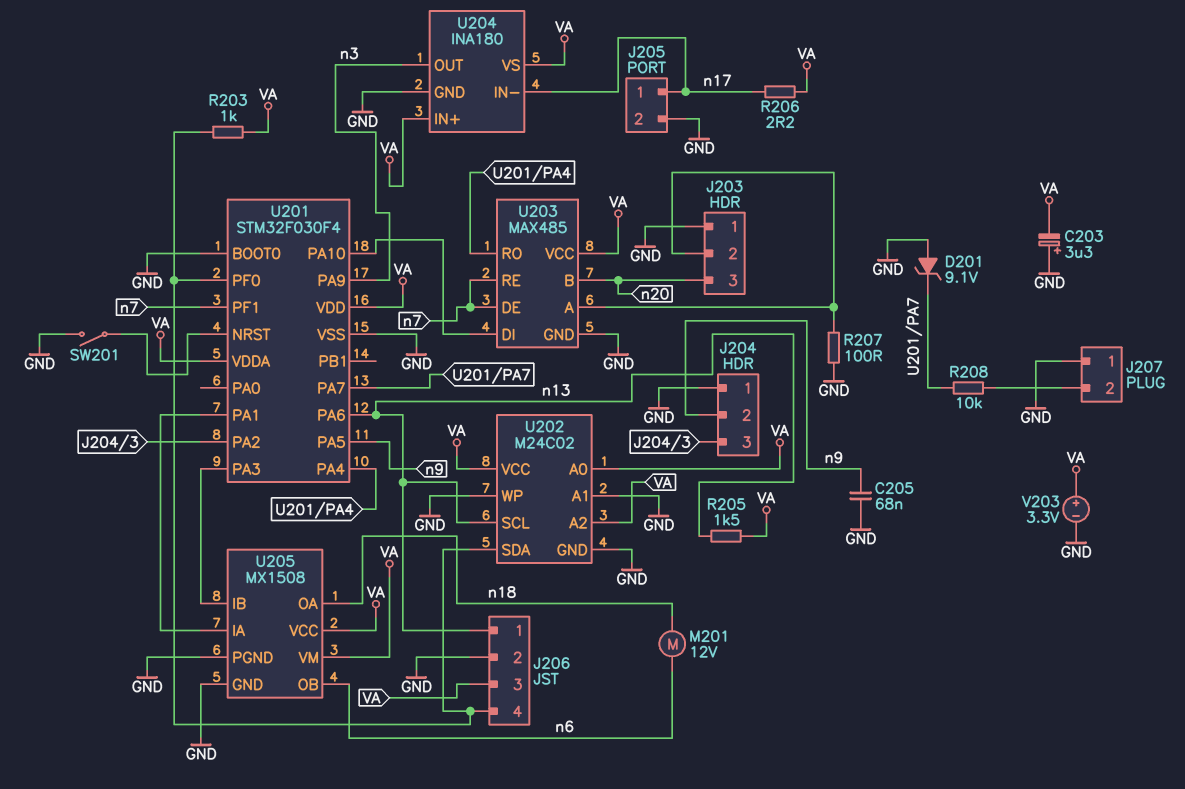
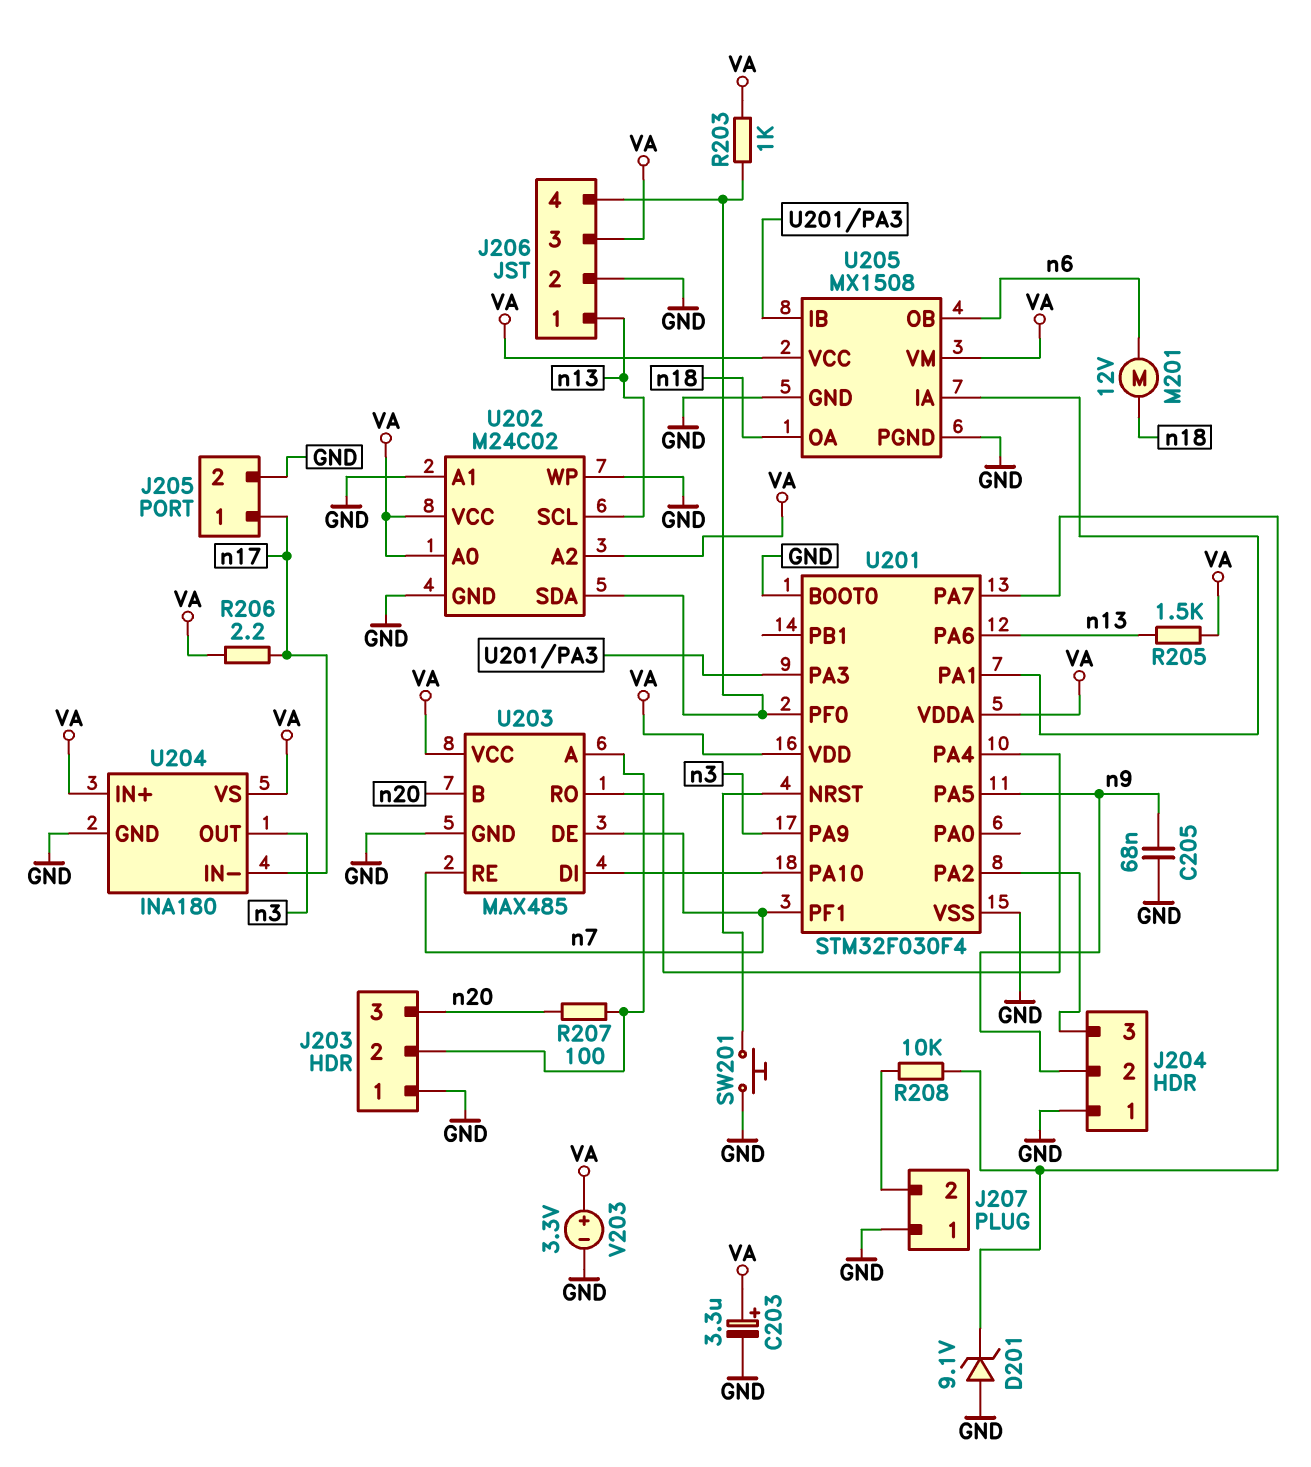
C203: 3.3uF (plus GND, minus VA) -> 3.3uF (plus VA, minus GND)
R207: 100 (GND, J203/2) -> 100 (J203/2, n20)
SW201: switch (GND, U201/NRST) -> button (GND, U201/NRST)

